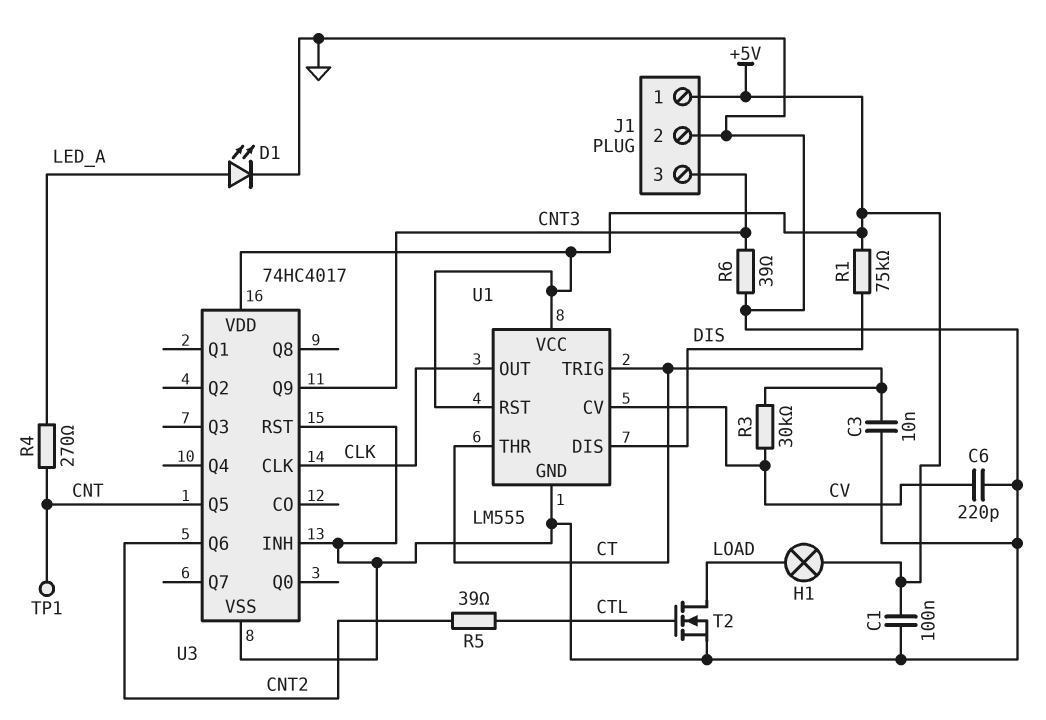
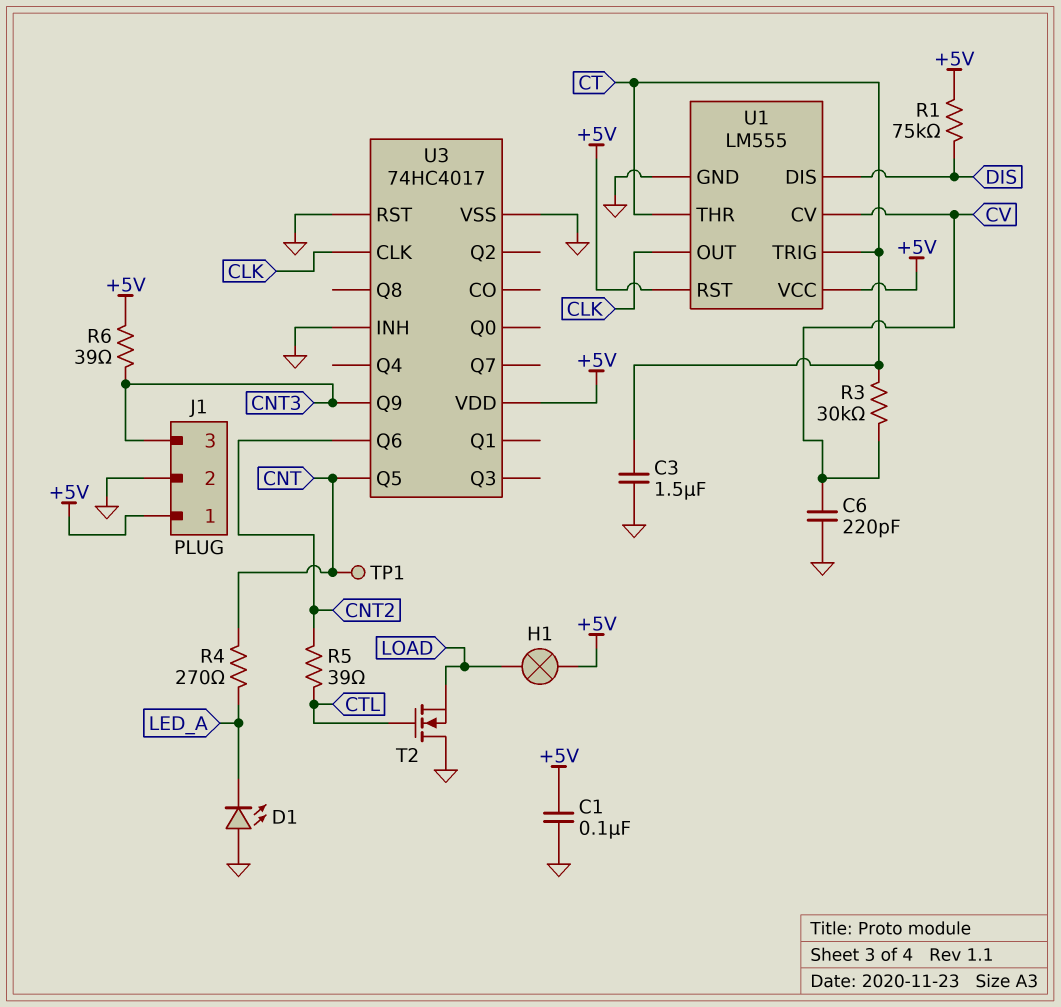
C3: 10nF (CT, GND) -> 1.5uF (CT, GND)
D1: LED (A LED_A, K GND) -> LED (A GND, K LED_A)
R6: 39 (CNT3, GND) -> 39 (+5V, CNT3)
T2: NMOS (G CTL, D LOAD, S GND) -> NMOS (G CTL, D GND, S LOAD)

